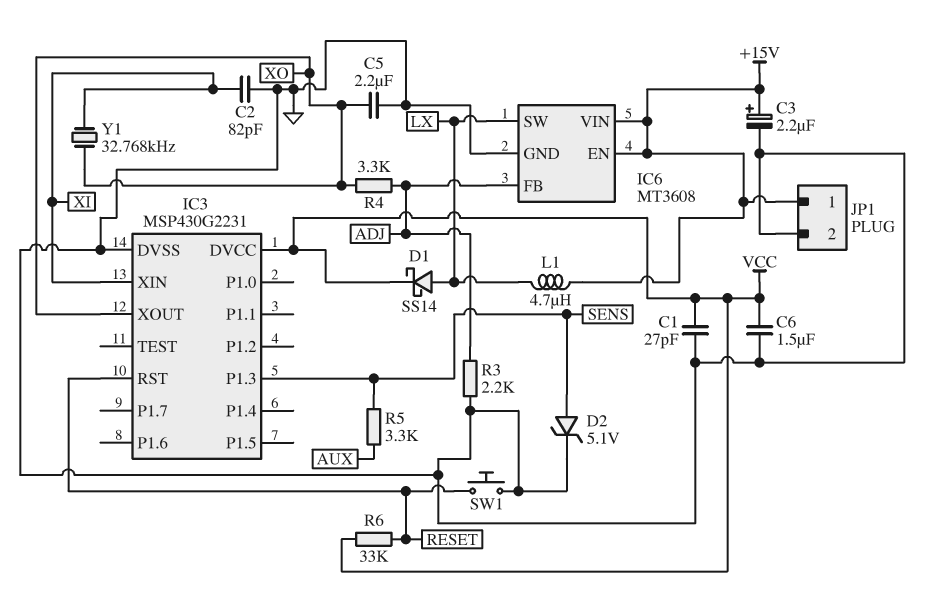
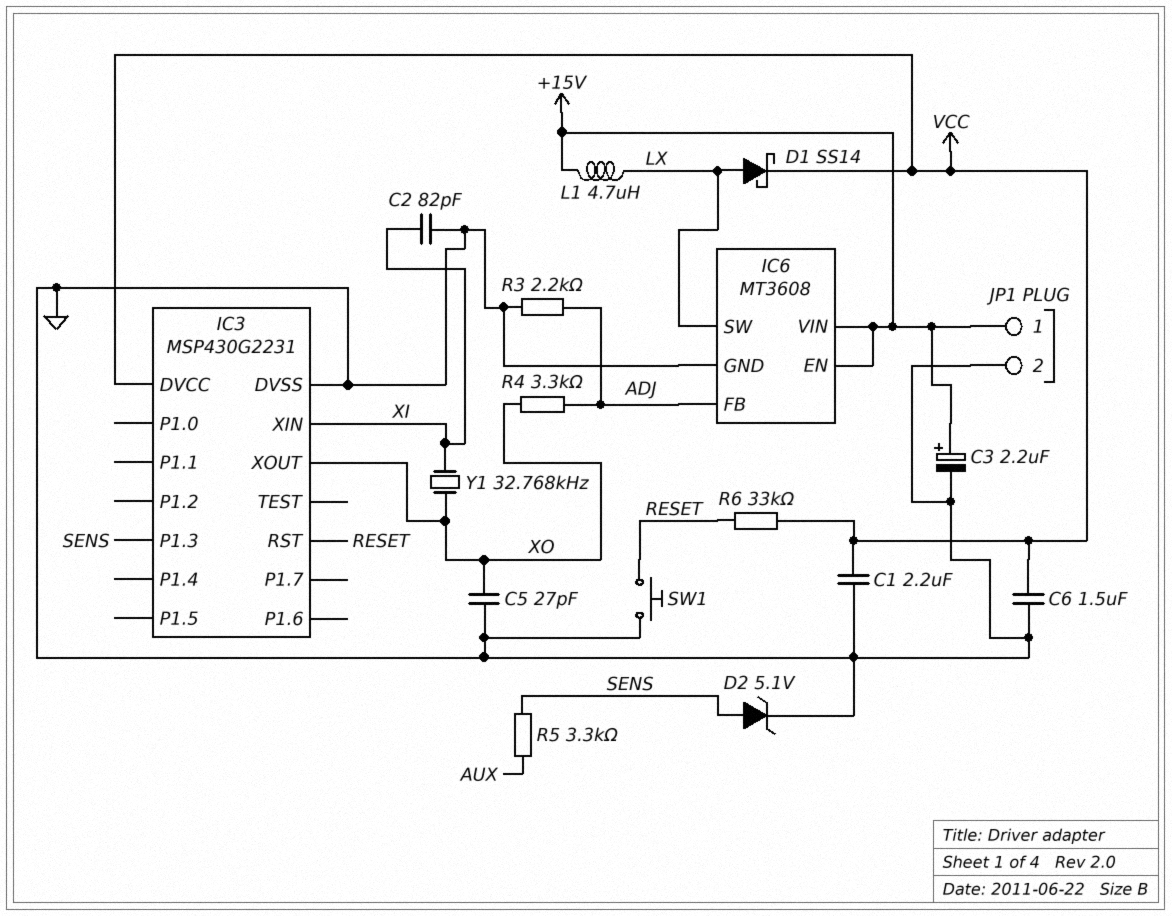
C1: 27pF (GND, VCC) -> 2.2uF (GND, VCC)
C5: 2.2uF (GND, XO) -> 27pF (GND, XO)

